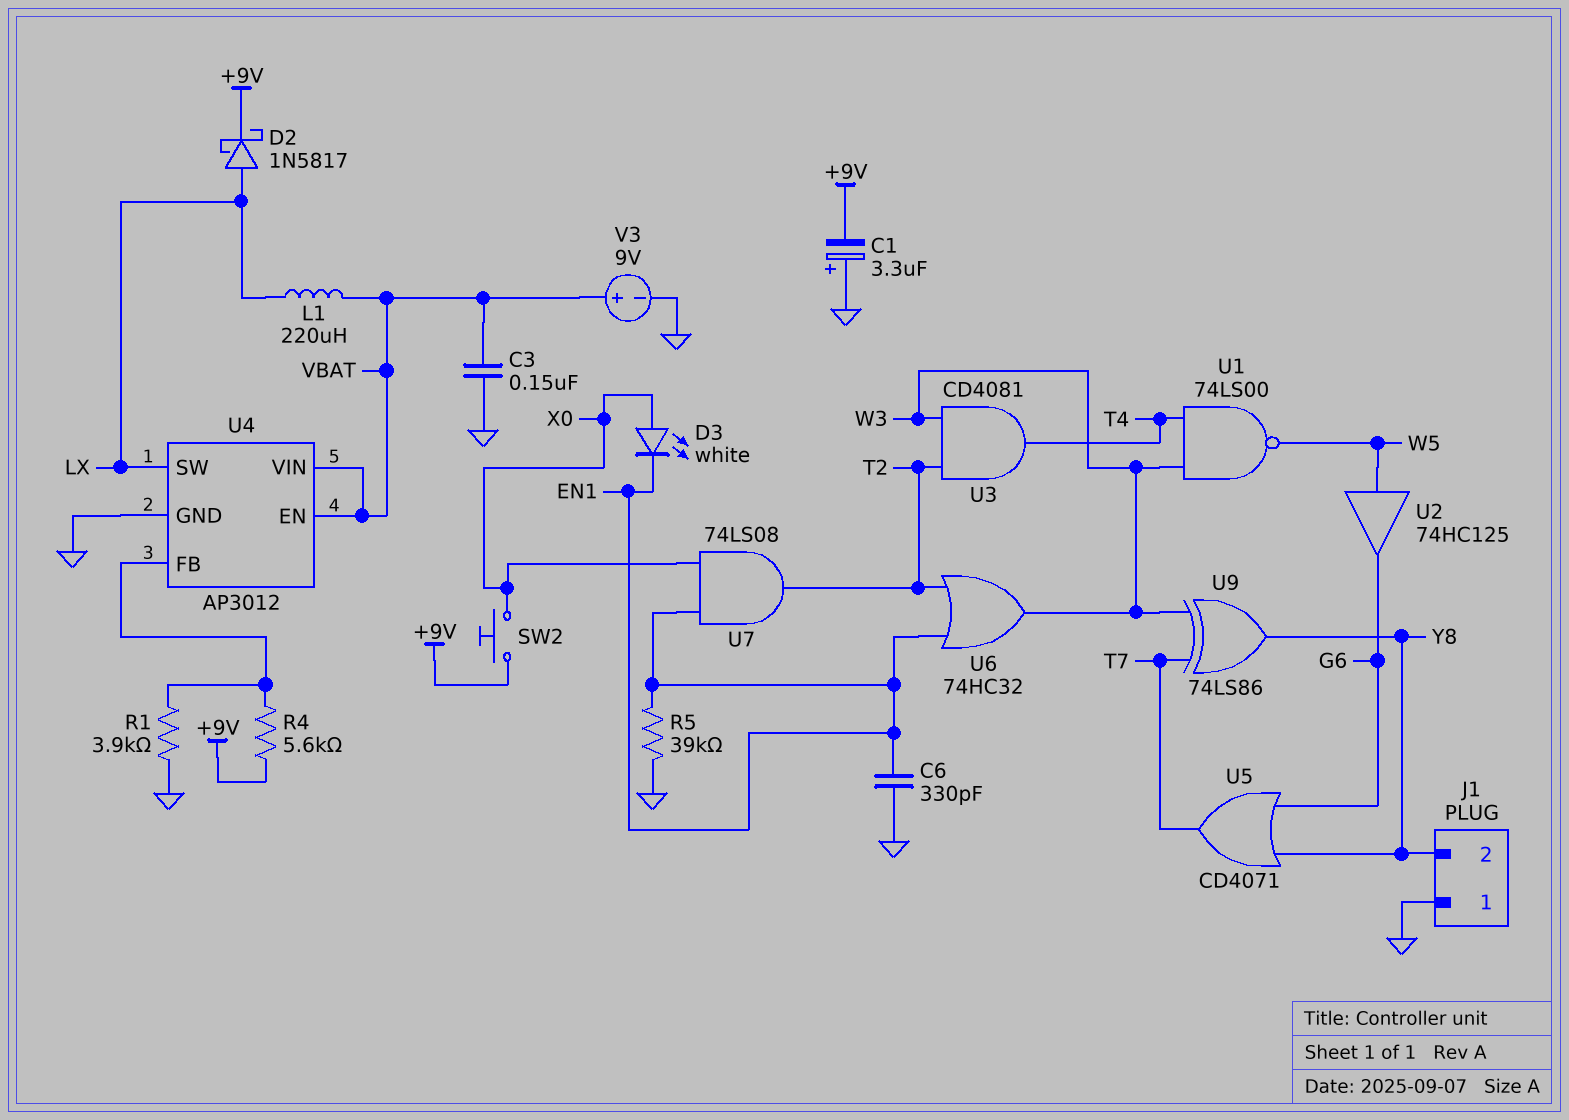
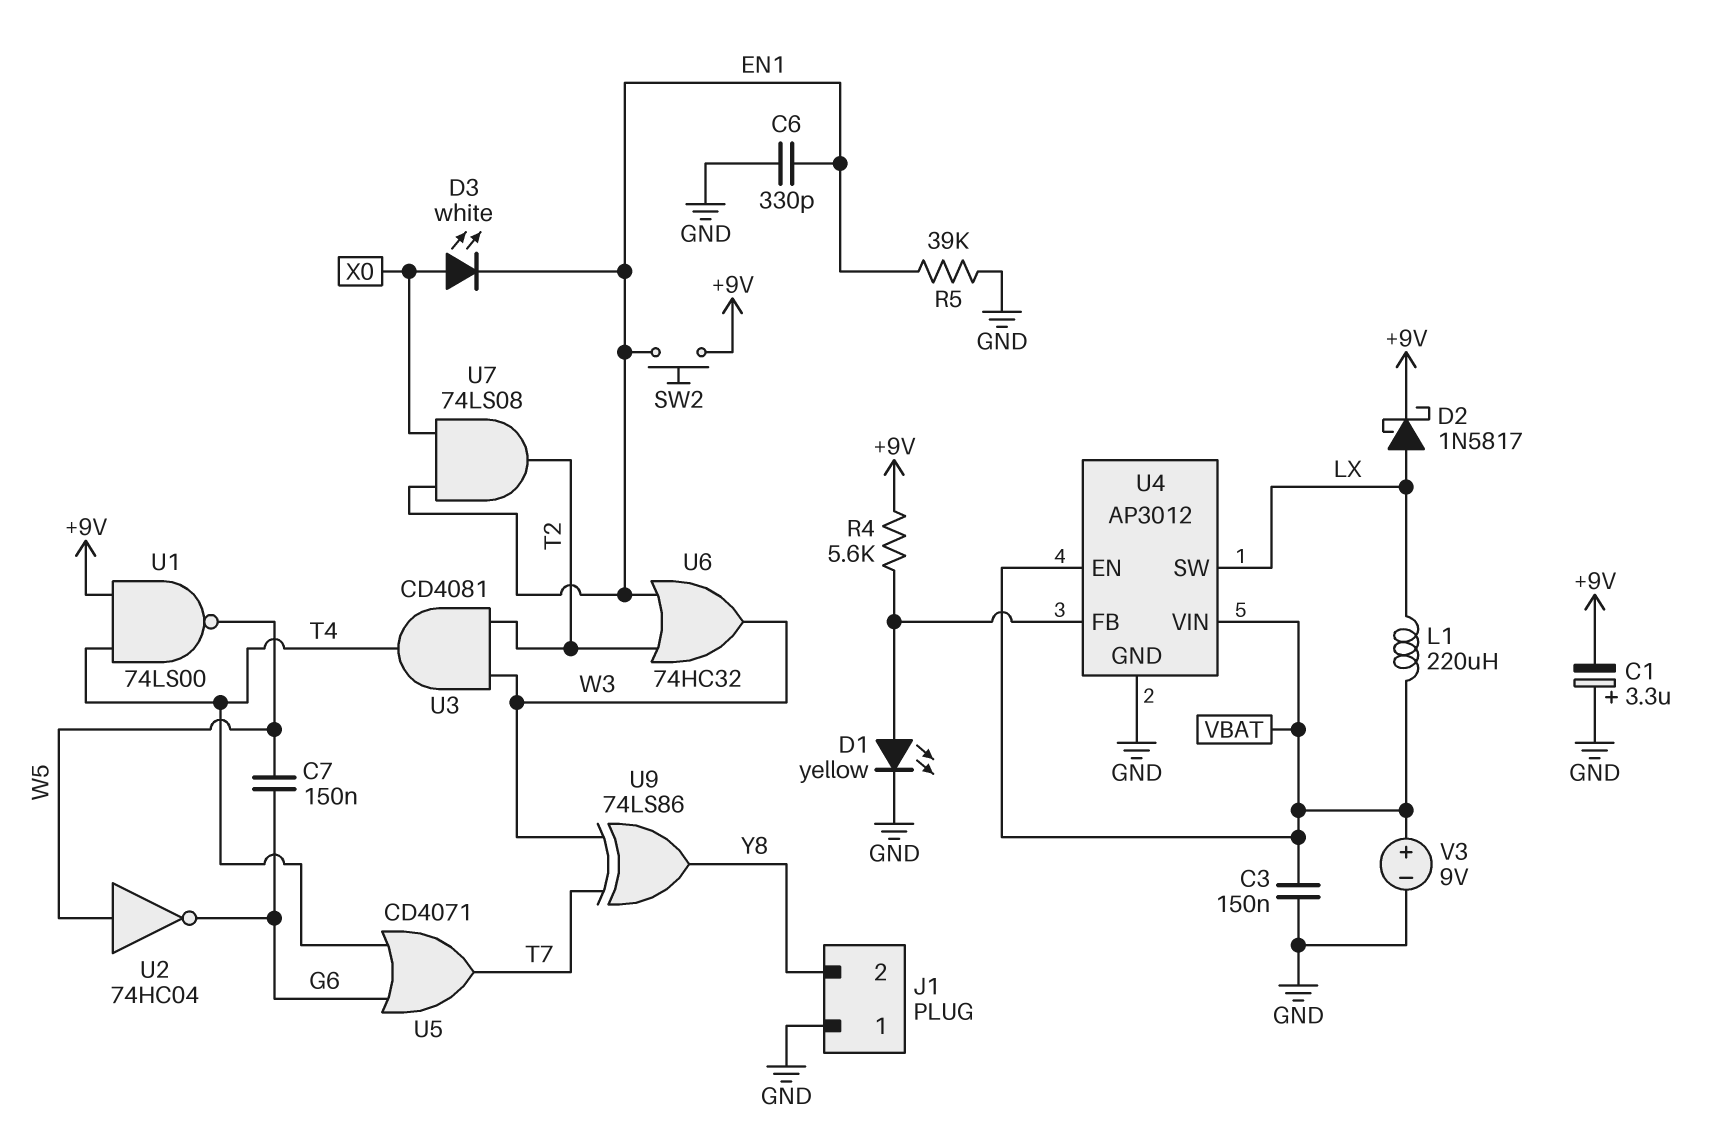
C7: none -> 150nF (G6, W5)
D1: none -> LED yellow (A U4/FB, K GND)
R1: 3.9k (GND, U4/FB) -> none
SW2: button (+9V, X0) -> button (+9V, EN1)
U1: NAND 74LS00 (in T4, in W3, out W5) -> NAND 74LS00 (in +9V, in T4, out W5)
U2: buffer 74HC125 (in W5, out G6) -> NOT 74HC04 (in W5, out G6)
U5: OR CD4071 (in G6, in Y8, out T7) -> OR CD4071 (in G6, in T4, out T7)

